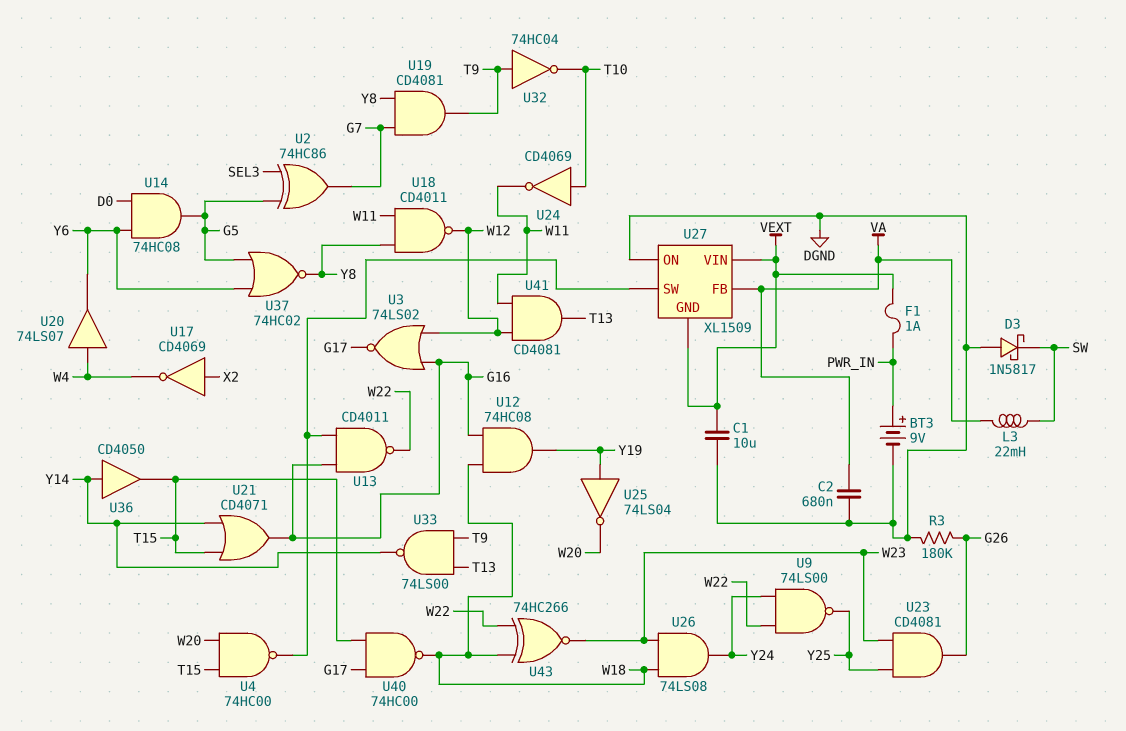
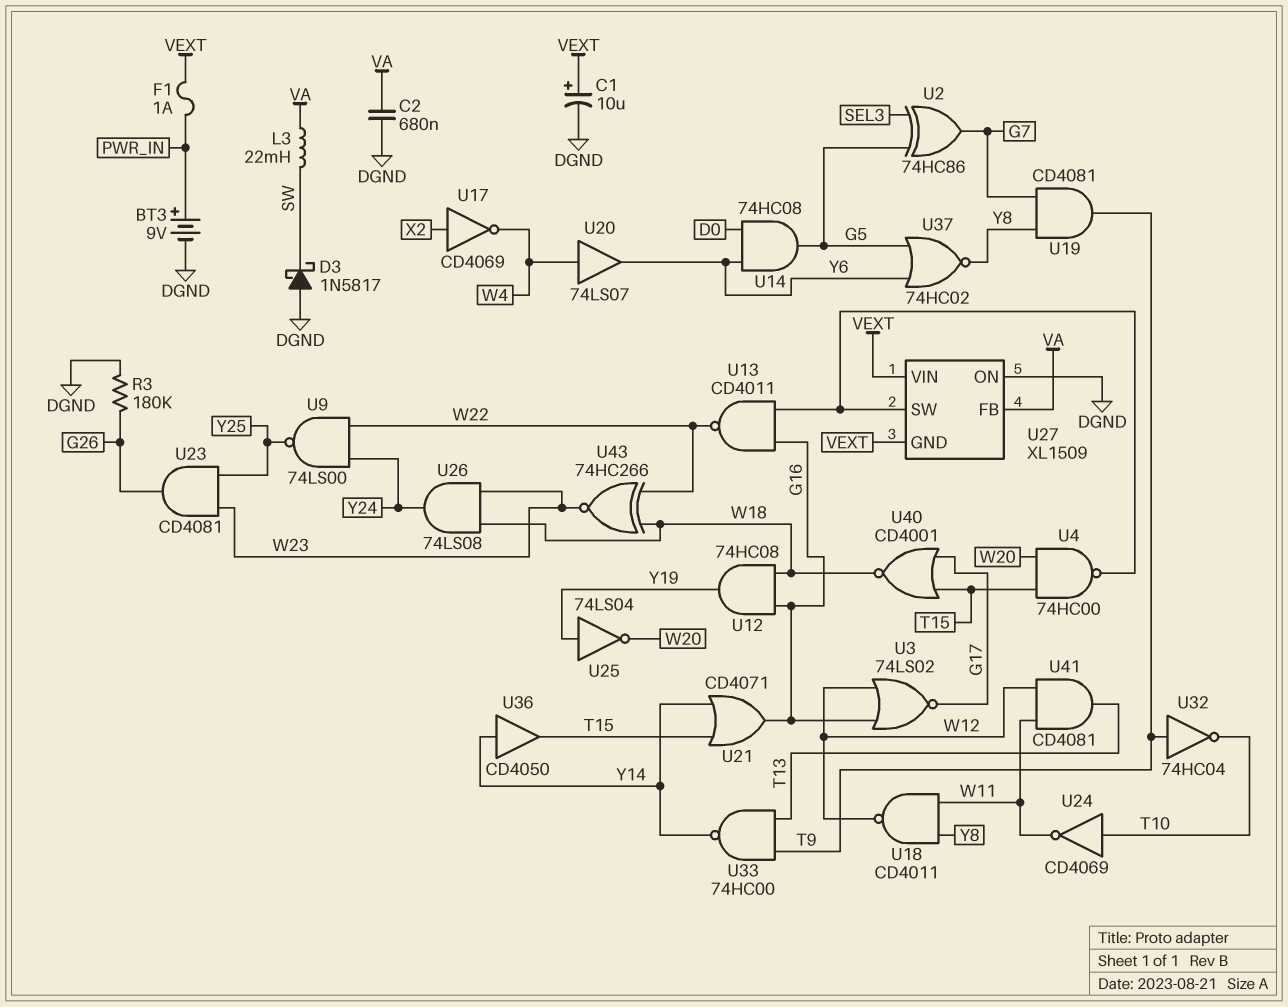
C1: 10uF (DGND, VEXT) -> 10uF (plus VEXT, minus DGND)
U33: NAND 74LS00 (in T9, in T13, out Y14) -> NAND 74HC00 (in T9, in T13, out Y14)
U40: NAND 74HC00 (in G17, in T15, out W18) -> NOR CD4001 (in G17, in T15, out W18)

